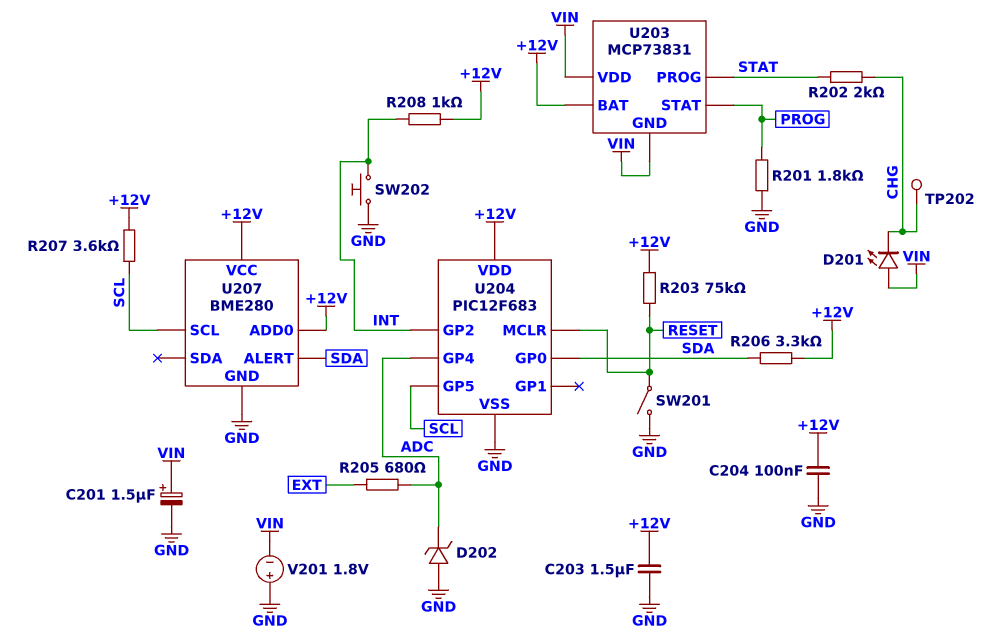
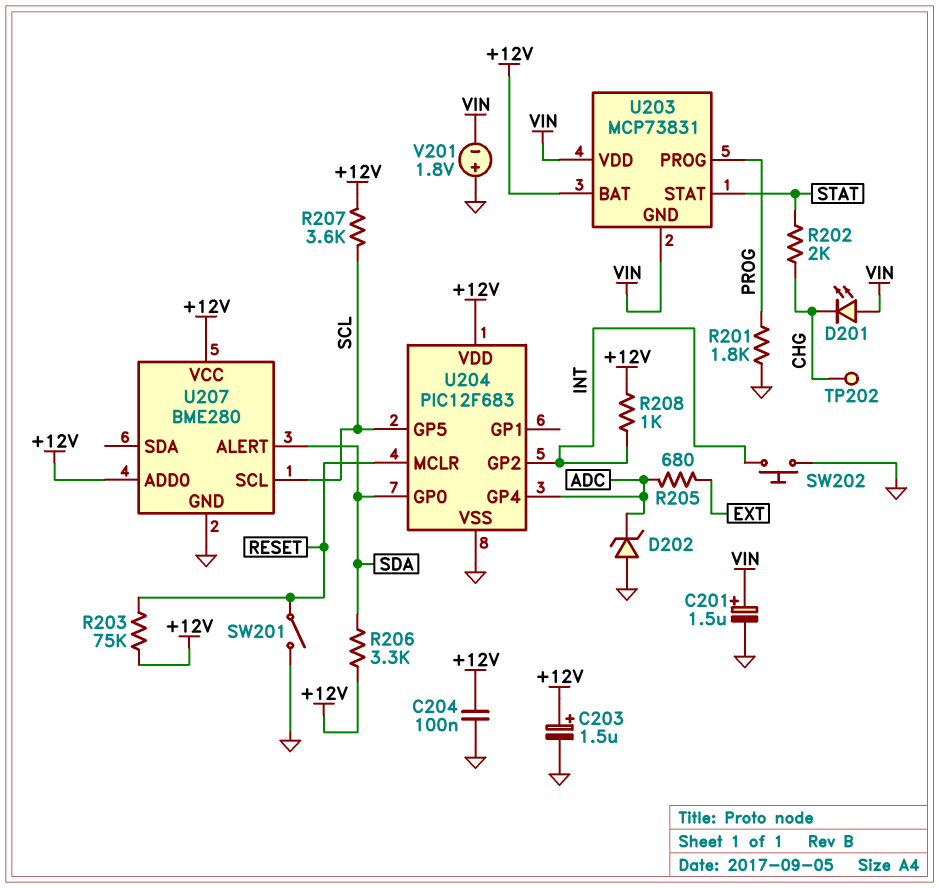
C203: 1.5uF (+12V, GND) -> 1.5uF (plus +12V, minus GND)
U203 pin PROG: STAT -> PROG
U203 pin STAT: PROG -> STAT

